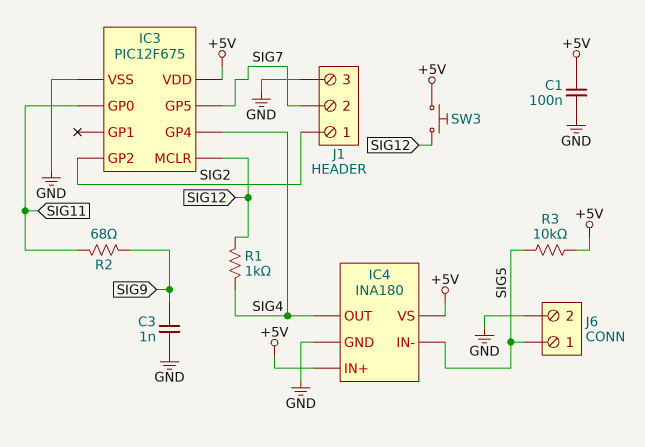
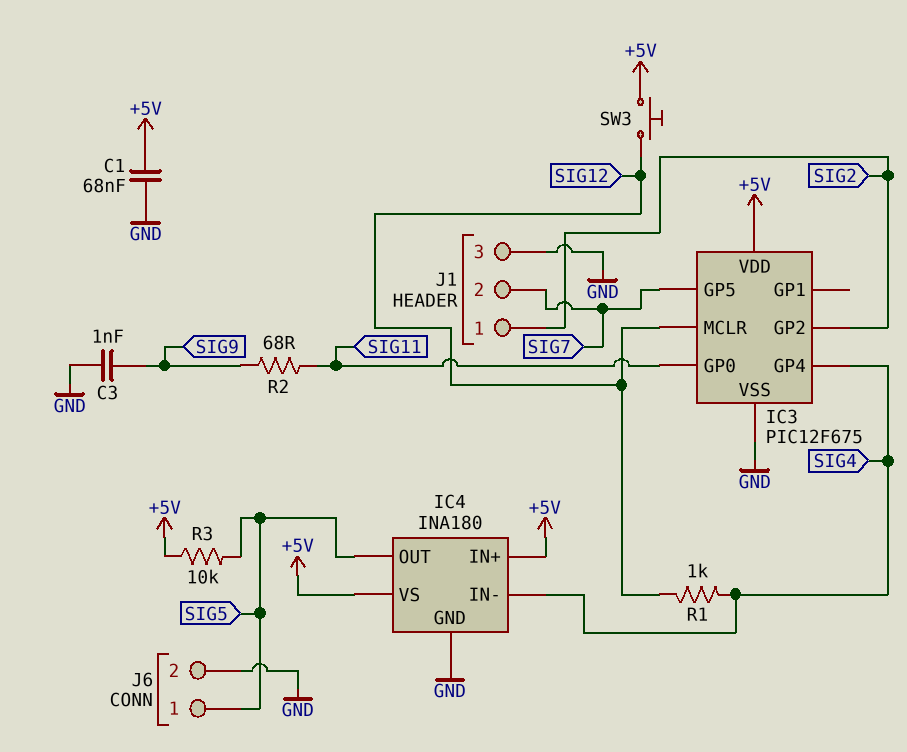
C1: 100nF (+5V, GND) -> 68nF (+5V, GND)
IC4 pin IN-: SIG5 -> SIG4
IC4 pin OUT: SIG4 -> SIG5

